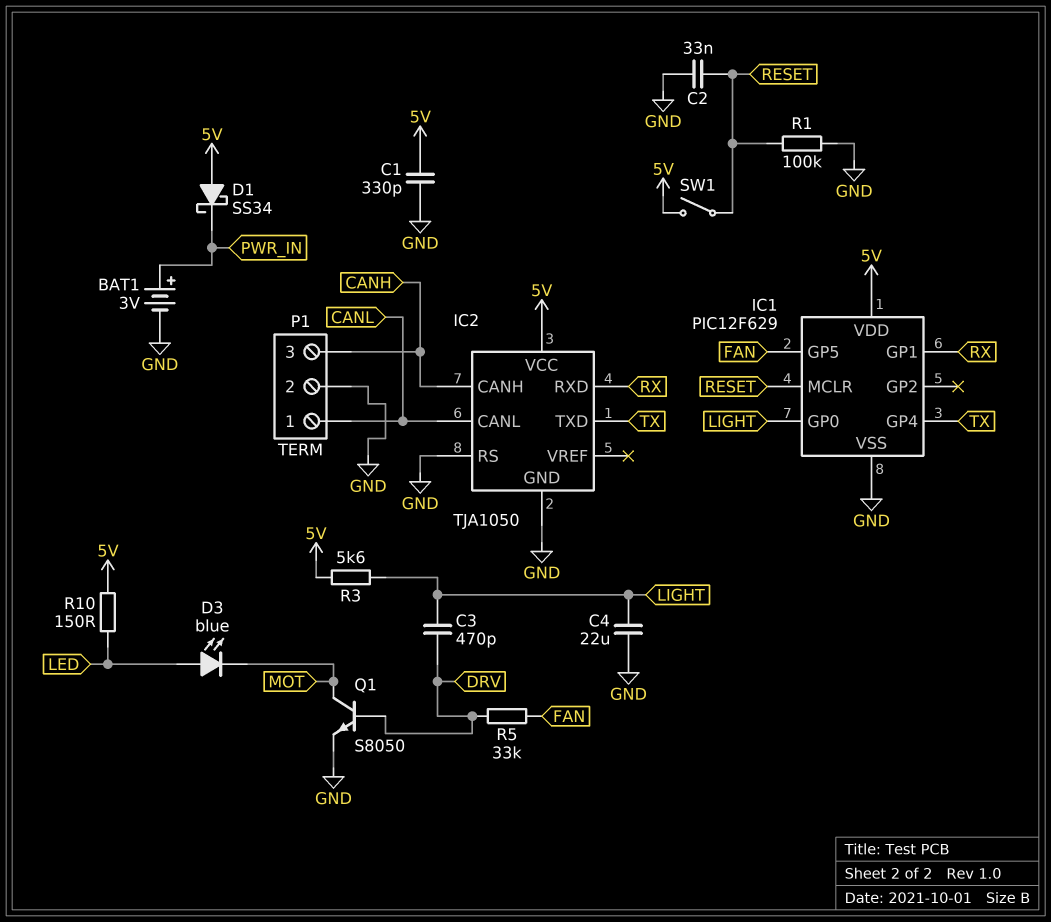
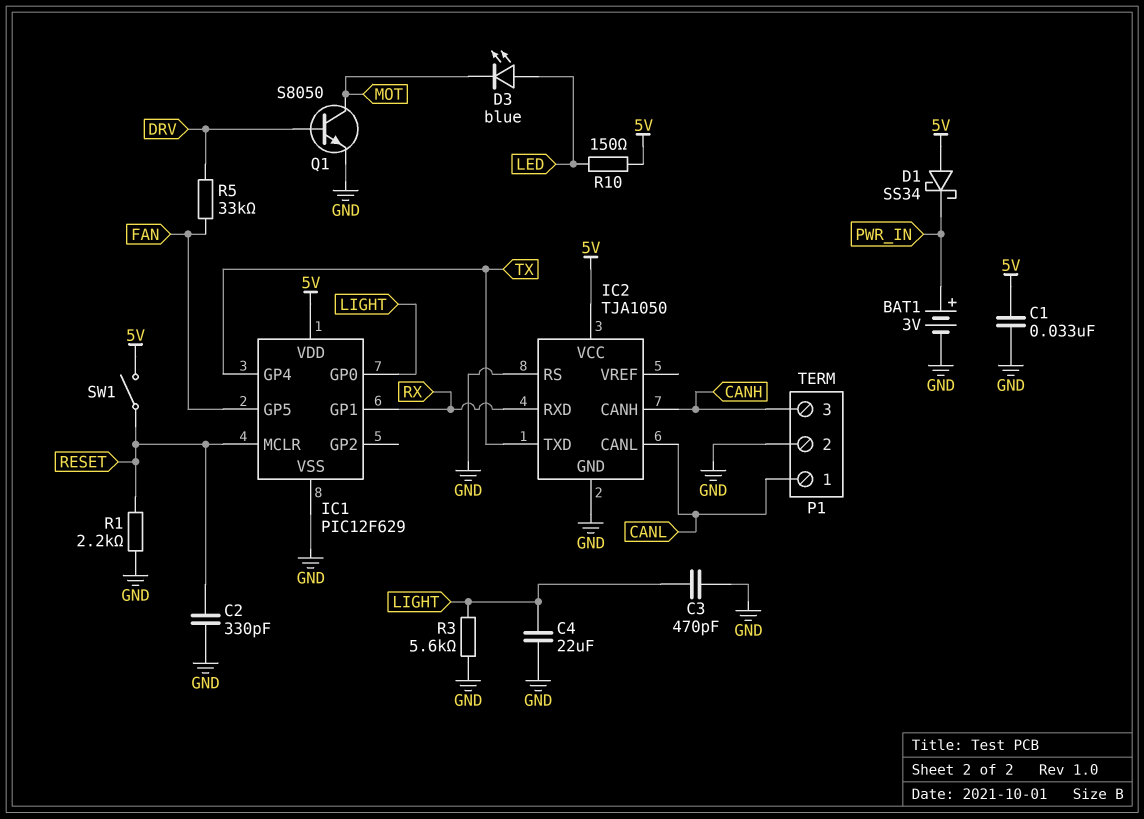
C1: 330pF (5V, GND) -> 33nF (5V, GND)
C2: 33nF (GND, RESET) -> 330pF (GND, RESET)
C3: 470pF (DRV, LIGHT) -> 470pF (GND, LIGHT)
R1: 100k (GND, RESET) -> 2.2k (GND, RESET)
R3: 5.6k (5V, LIGHT) -> 5.6k (GND, LIGHT)

